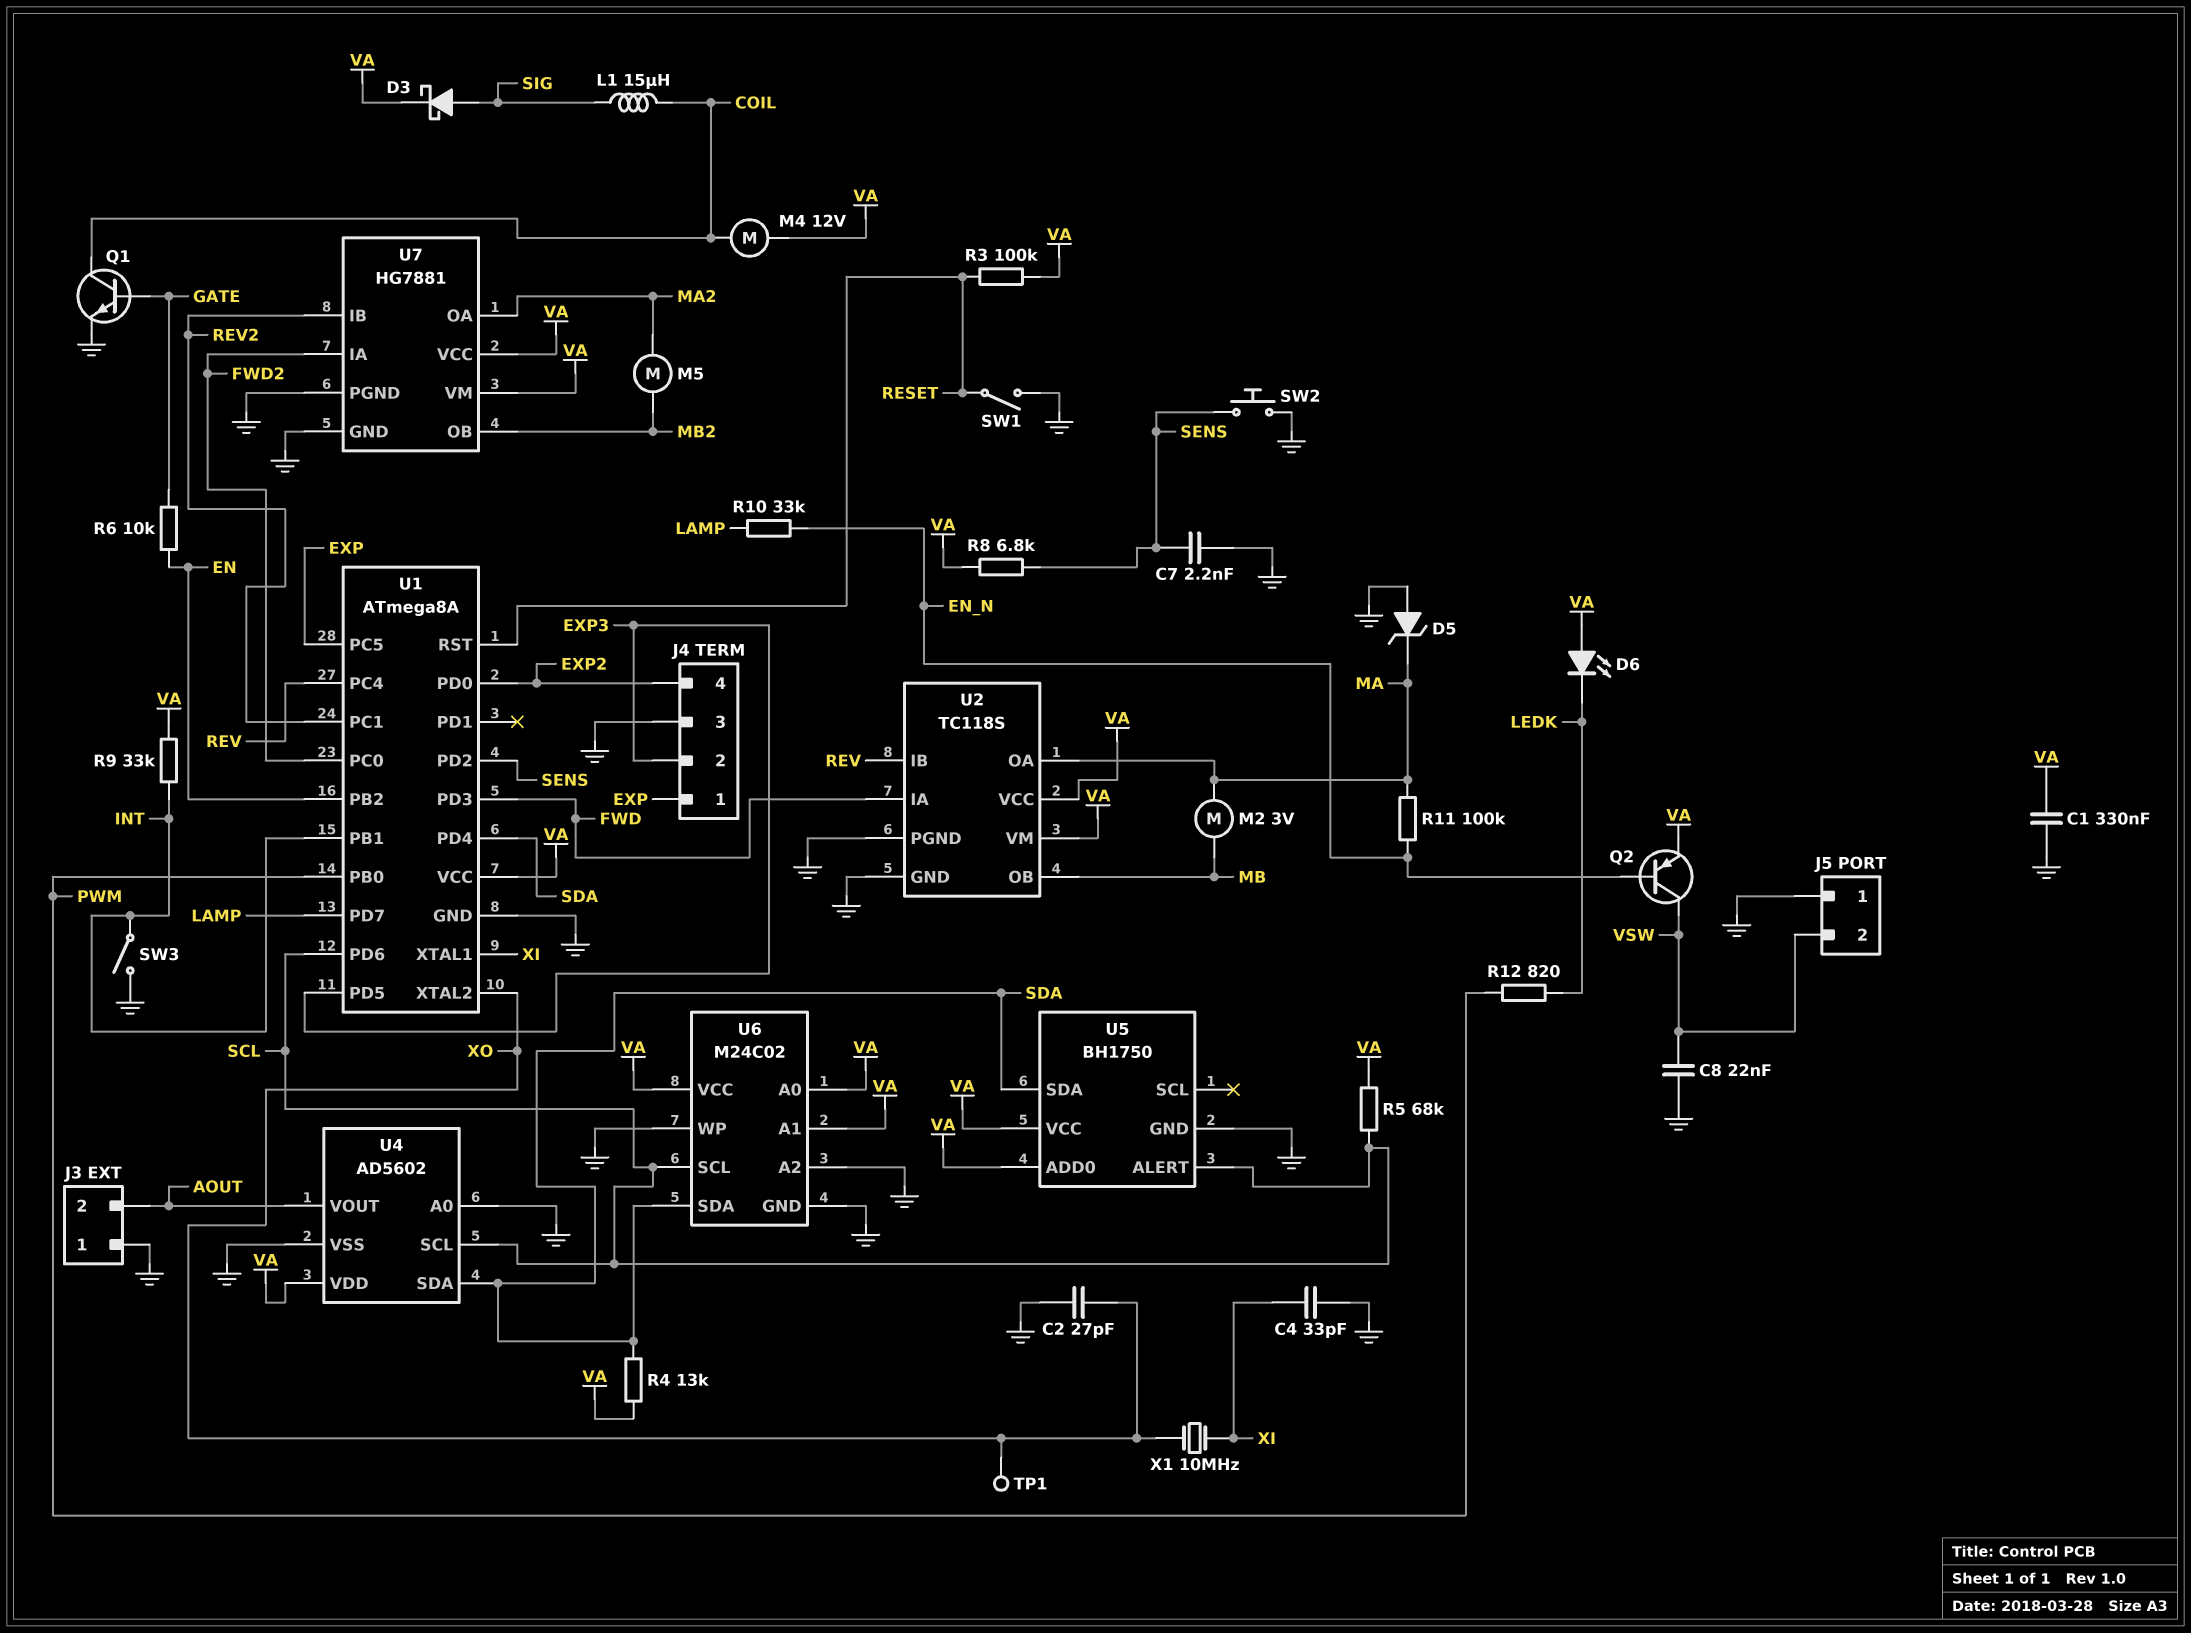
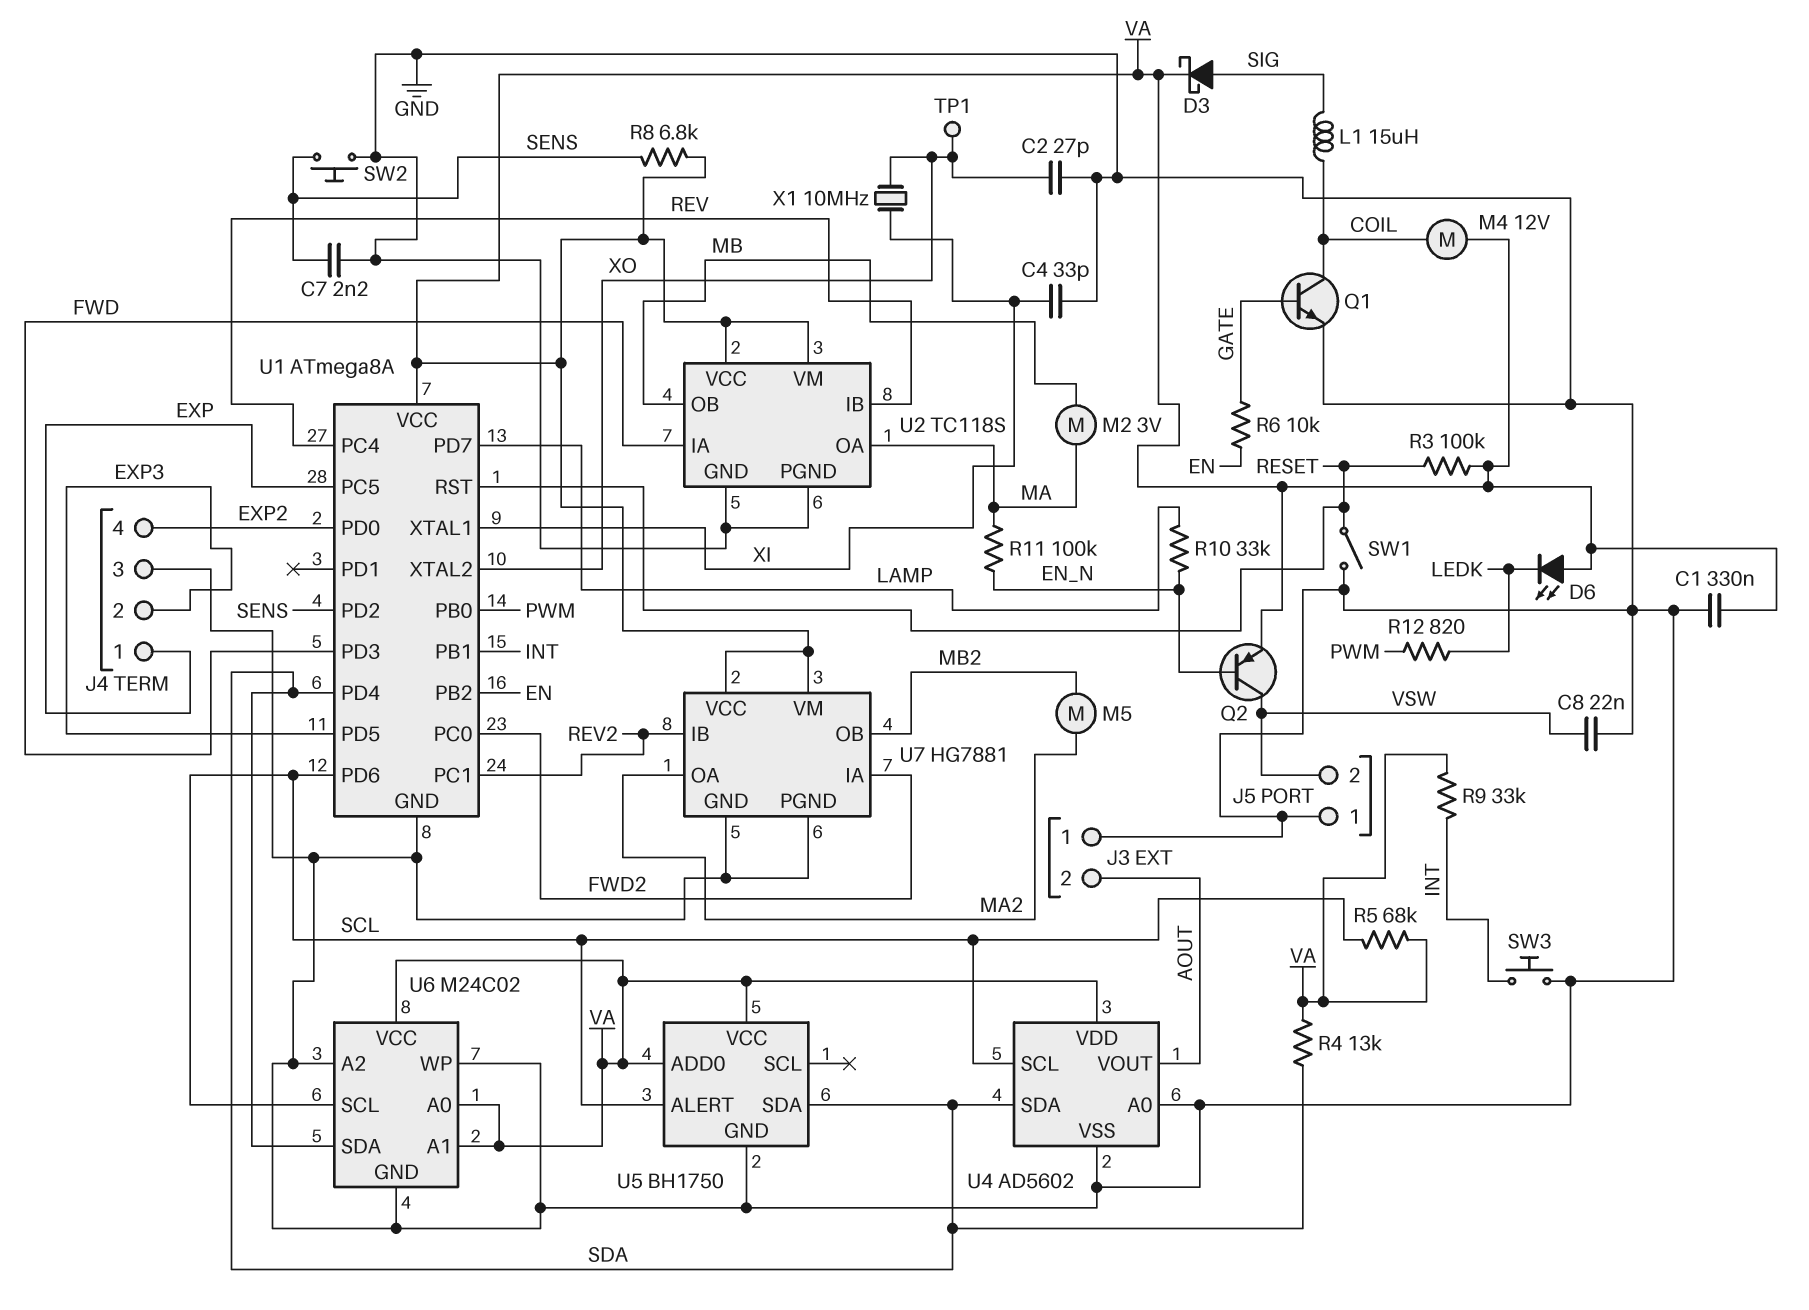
D5: zener (A GND, K MA) -> none
SW3: switch (GND, INT) -> button (GND, INT)

